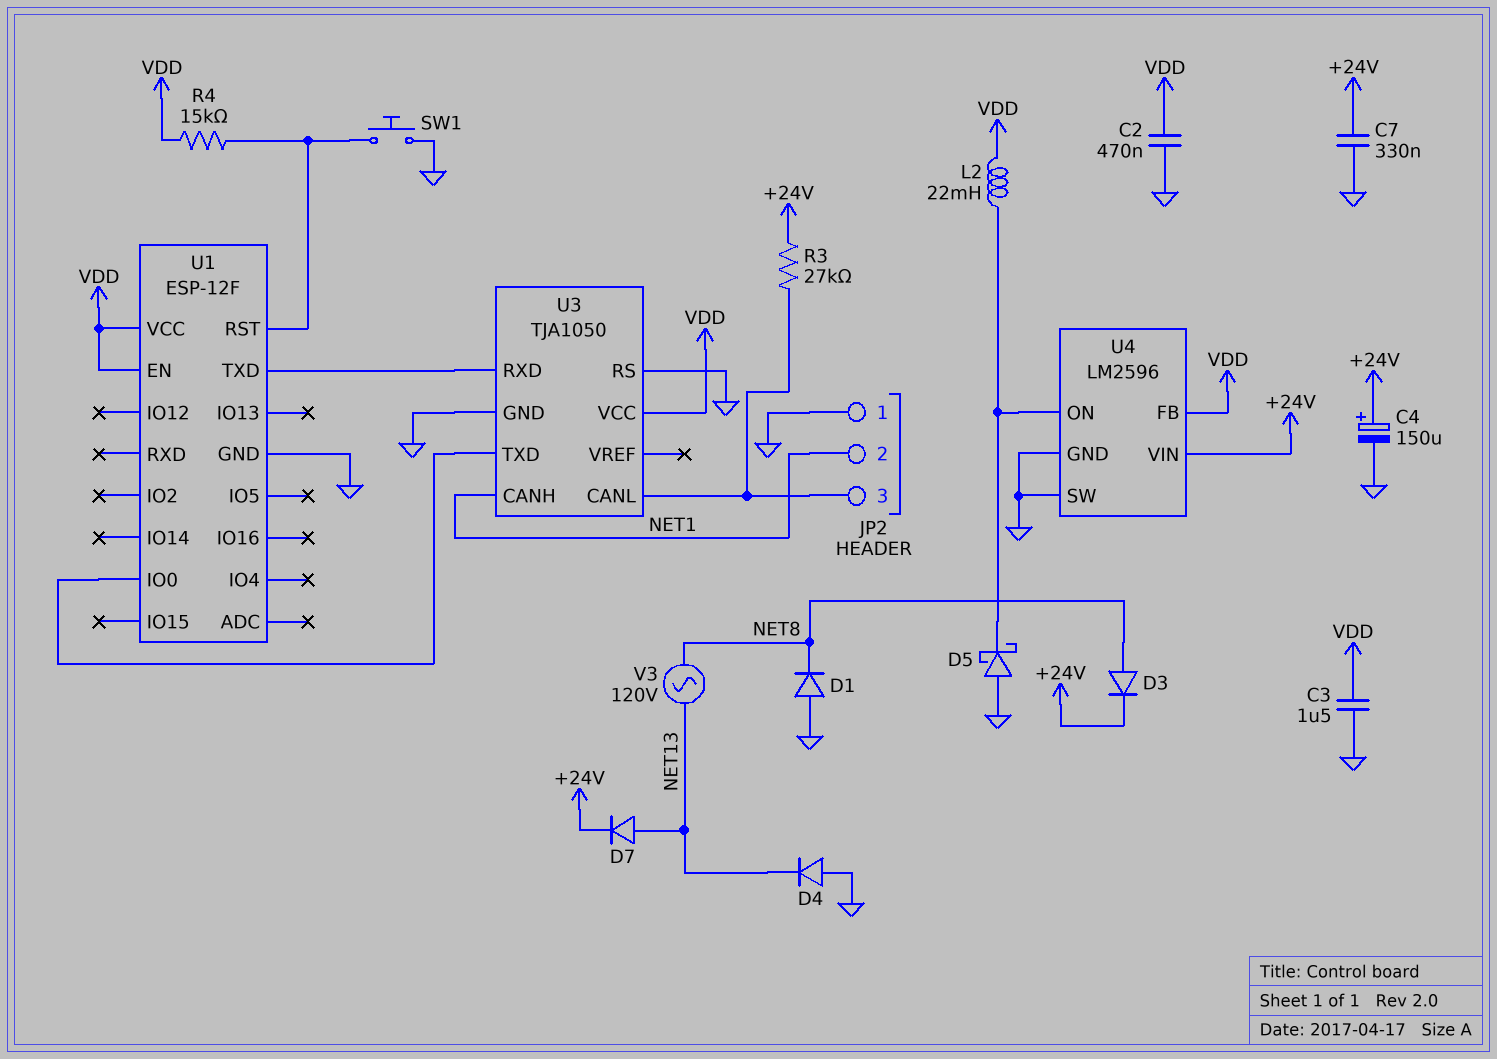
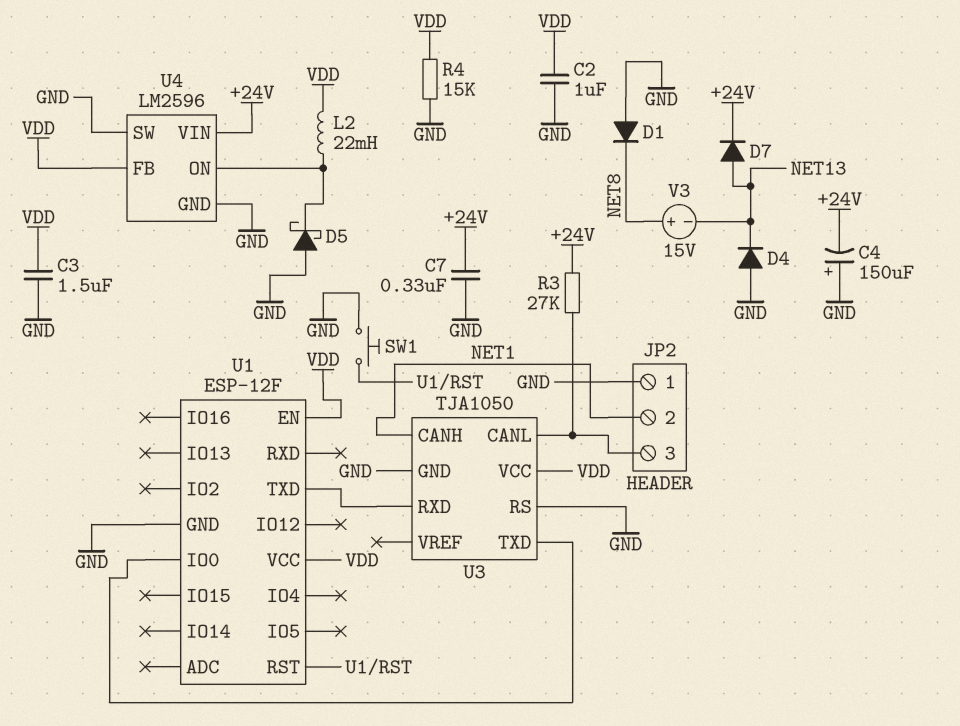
C2: 470nF (GND, VDD) -> 1uF (GND, VDD)
C4: 150uF (plus +24V, minus GND) -> 150uF (plus GND, minus +24V)
D3: diode (A NET8, K +24V) -> none
R4: 15k (U1/RST, VDD) -> 15k (GND, VDD)
V3: AC 120V (NET8, NET13) -> 15V (plus NET8, minus NET13)

